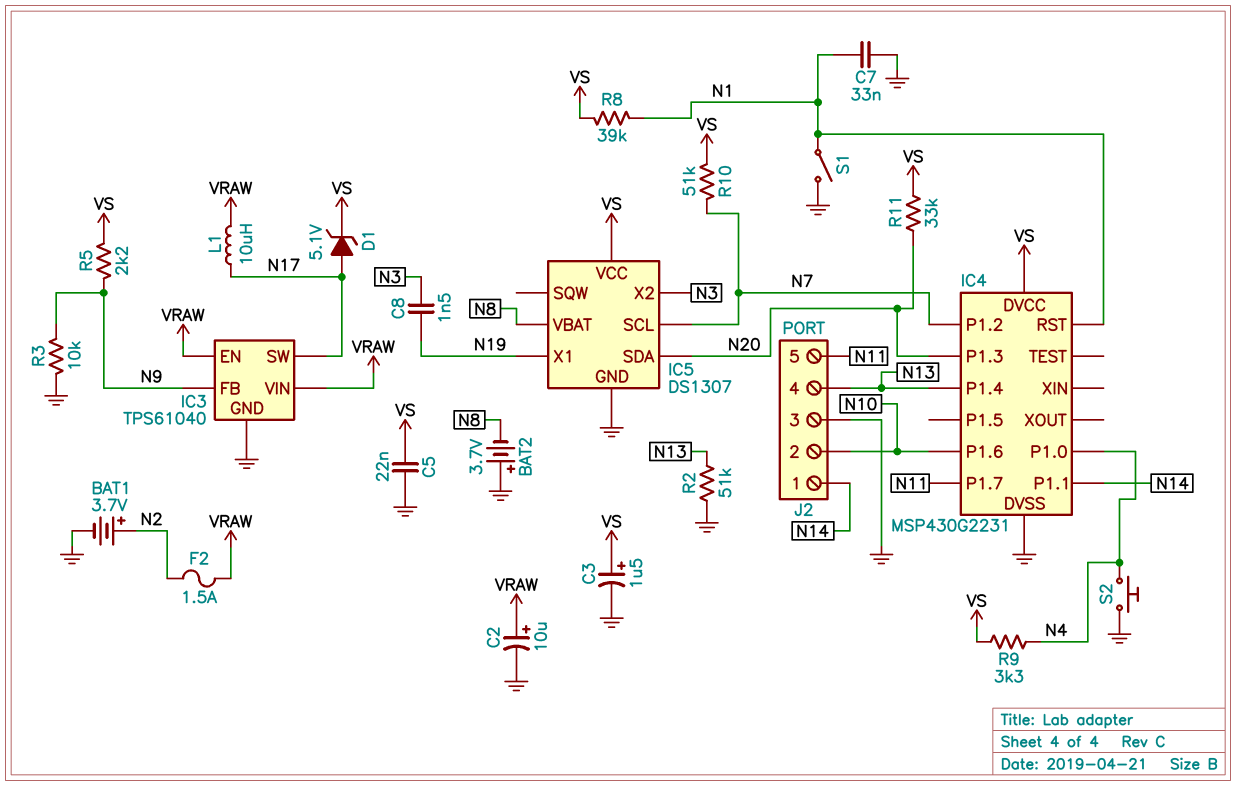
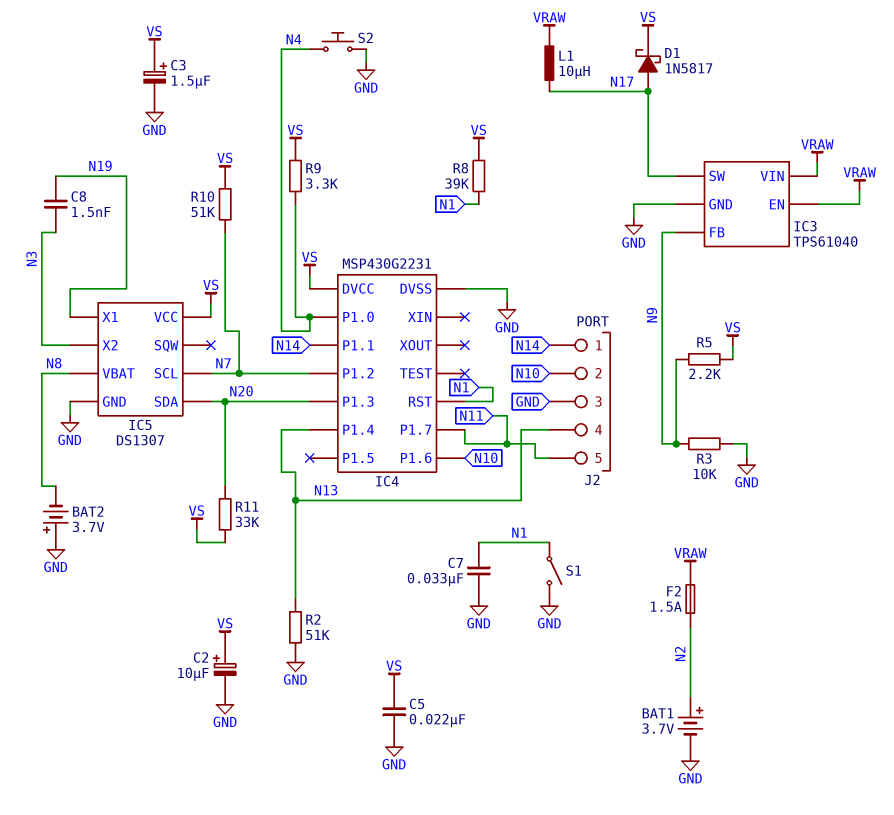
C2: 10uF (plus VRAW, minus GND) -> 10uF (plus VS, minus GND)
D1: zener 5.1V (A N17, K VS) -> schottky 1N5817 (A N17, K VS)

